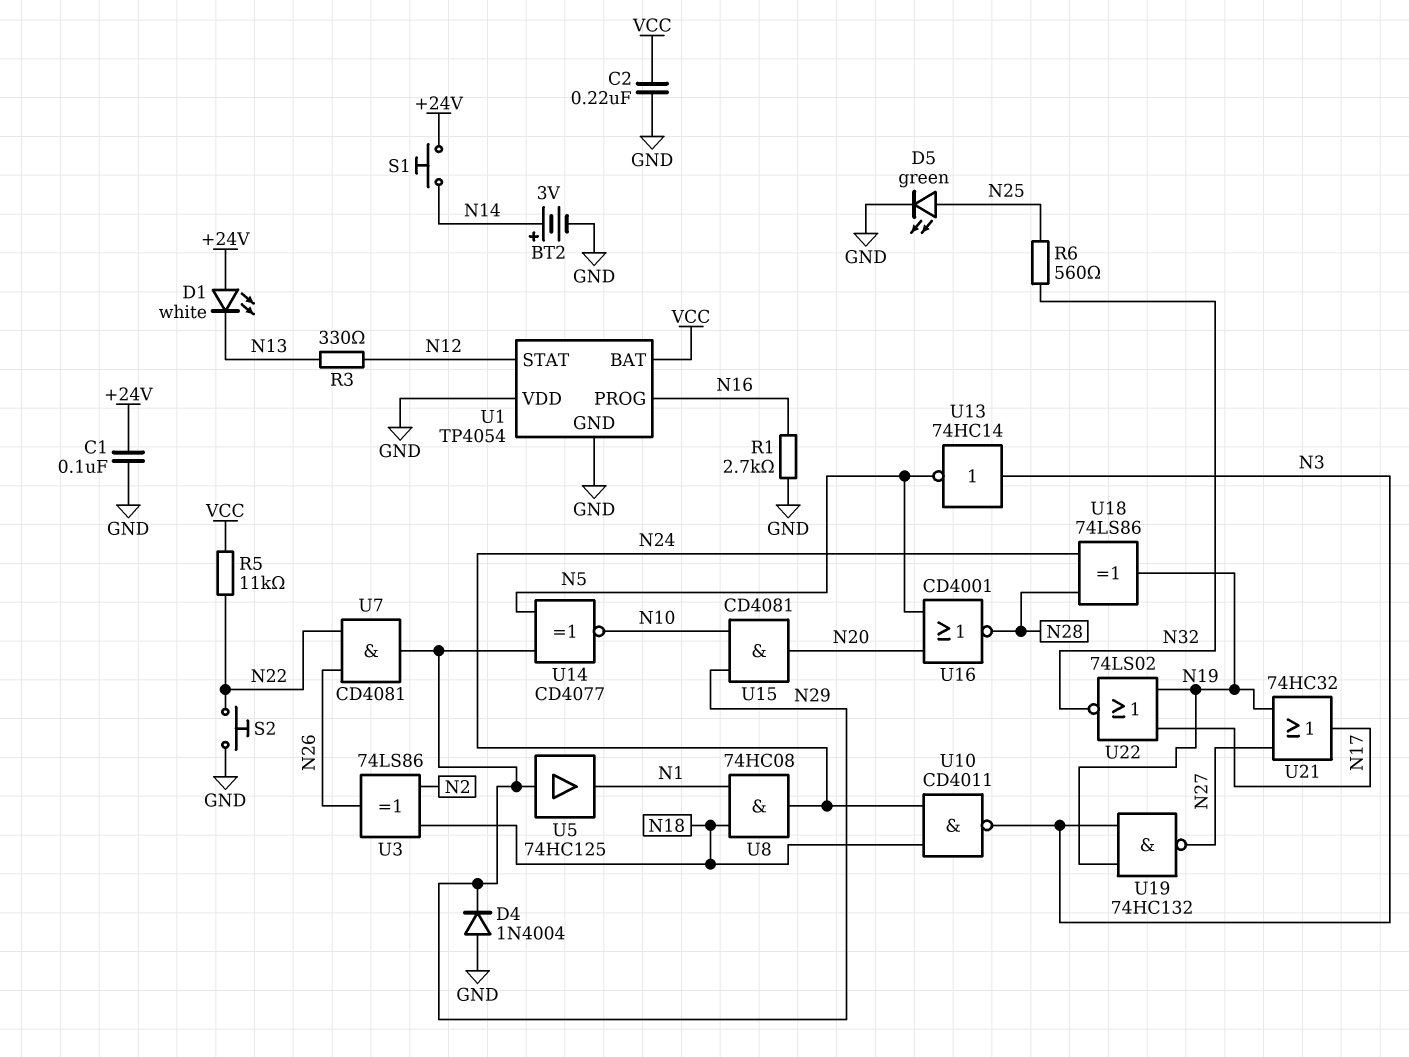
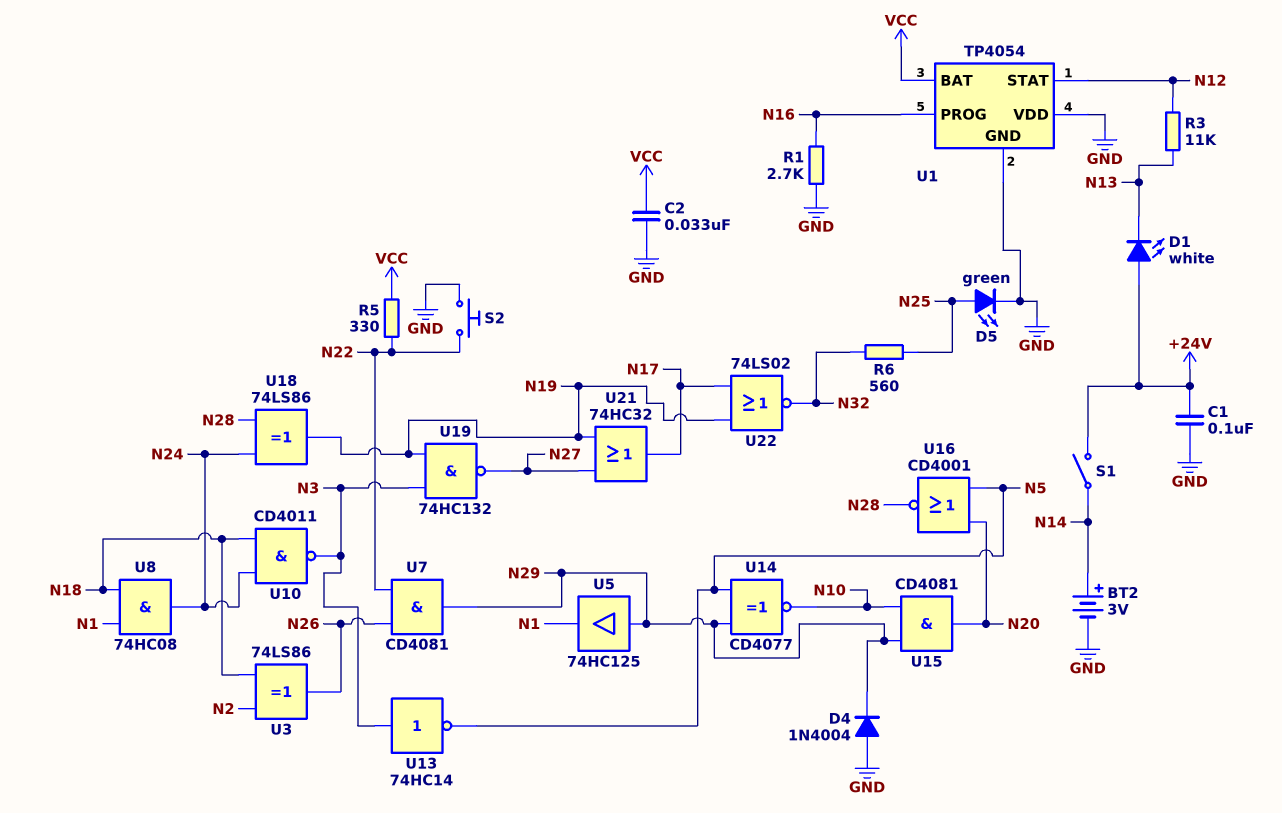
C2: 220nF (GND, VCC) -> 33nF (GND, VCC)
R3: 330 (N12, N13) -> 11k (N12, N13)
R5: 11k (N22, VCC) -> 330 (N22, VCC)
S1: button (+24V, N14) -> switch (+24V, N14)

